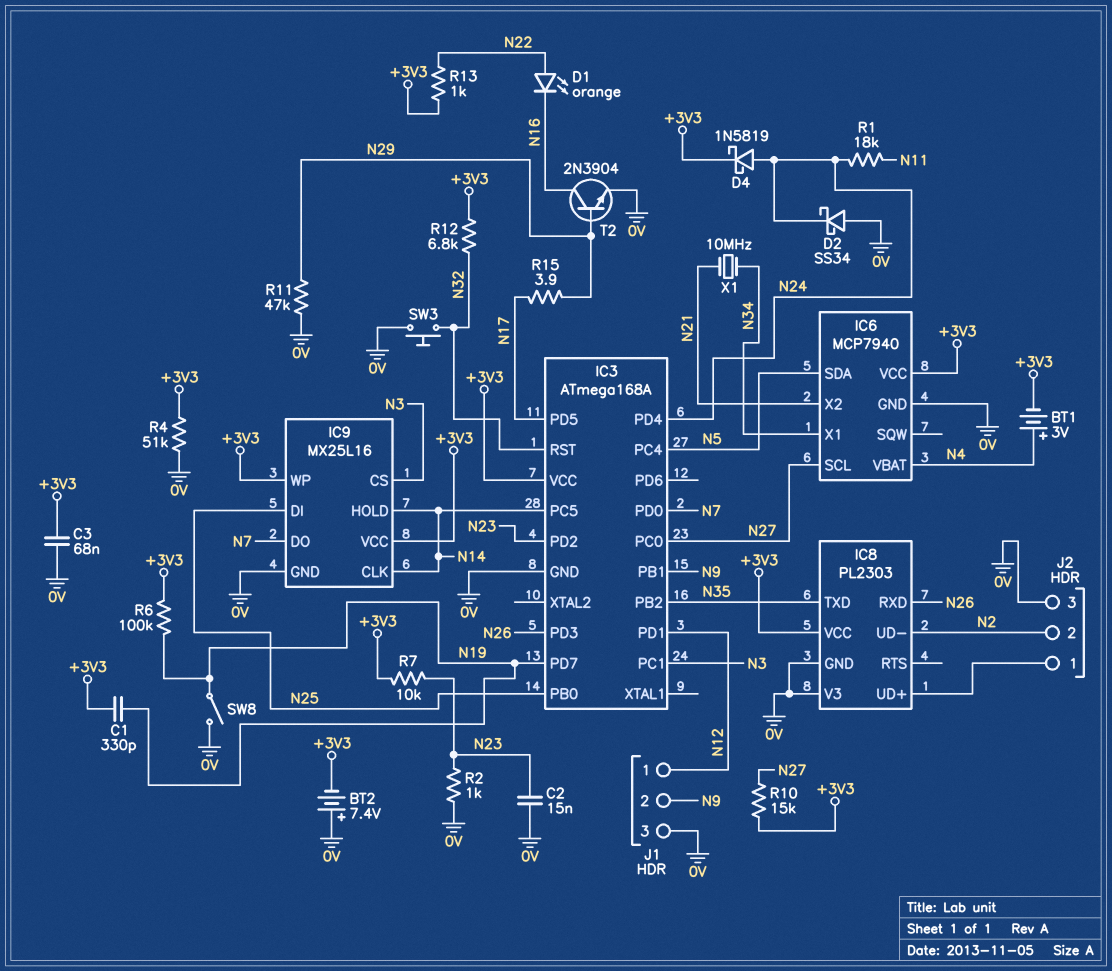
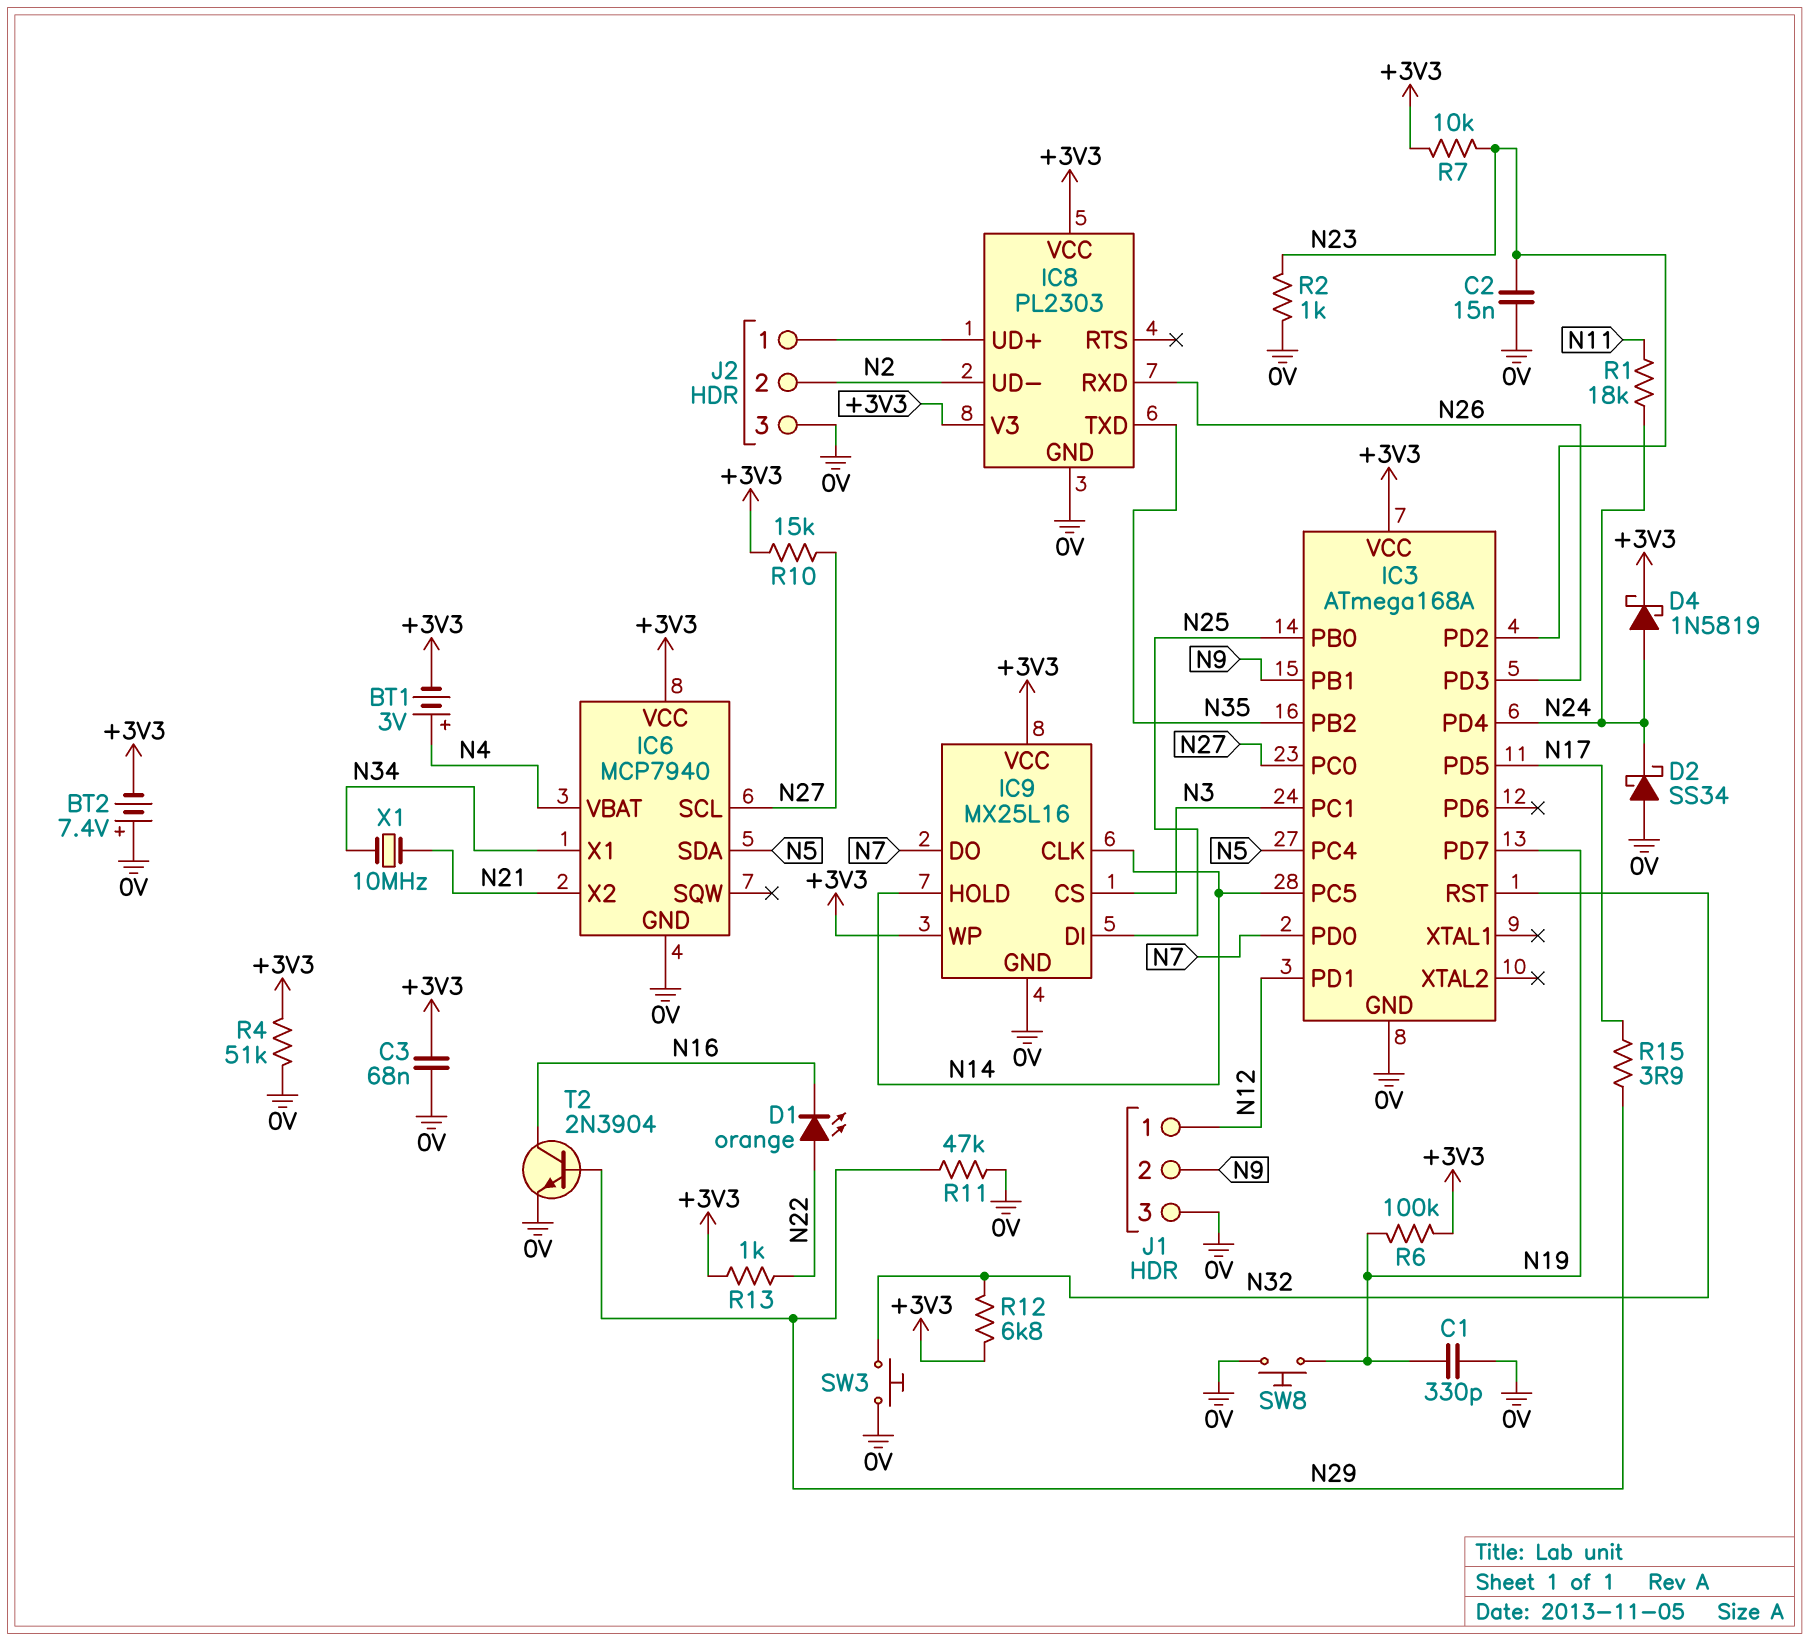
C1: 330pF (+3V3, N19) -> 330pF (0V, N19)
IC8 pin V3: 0V -> +3V3
SW8: switch (0V, N19) -> button (0V, N19)

